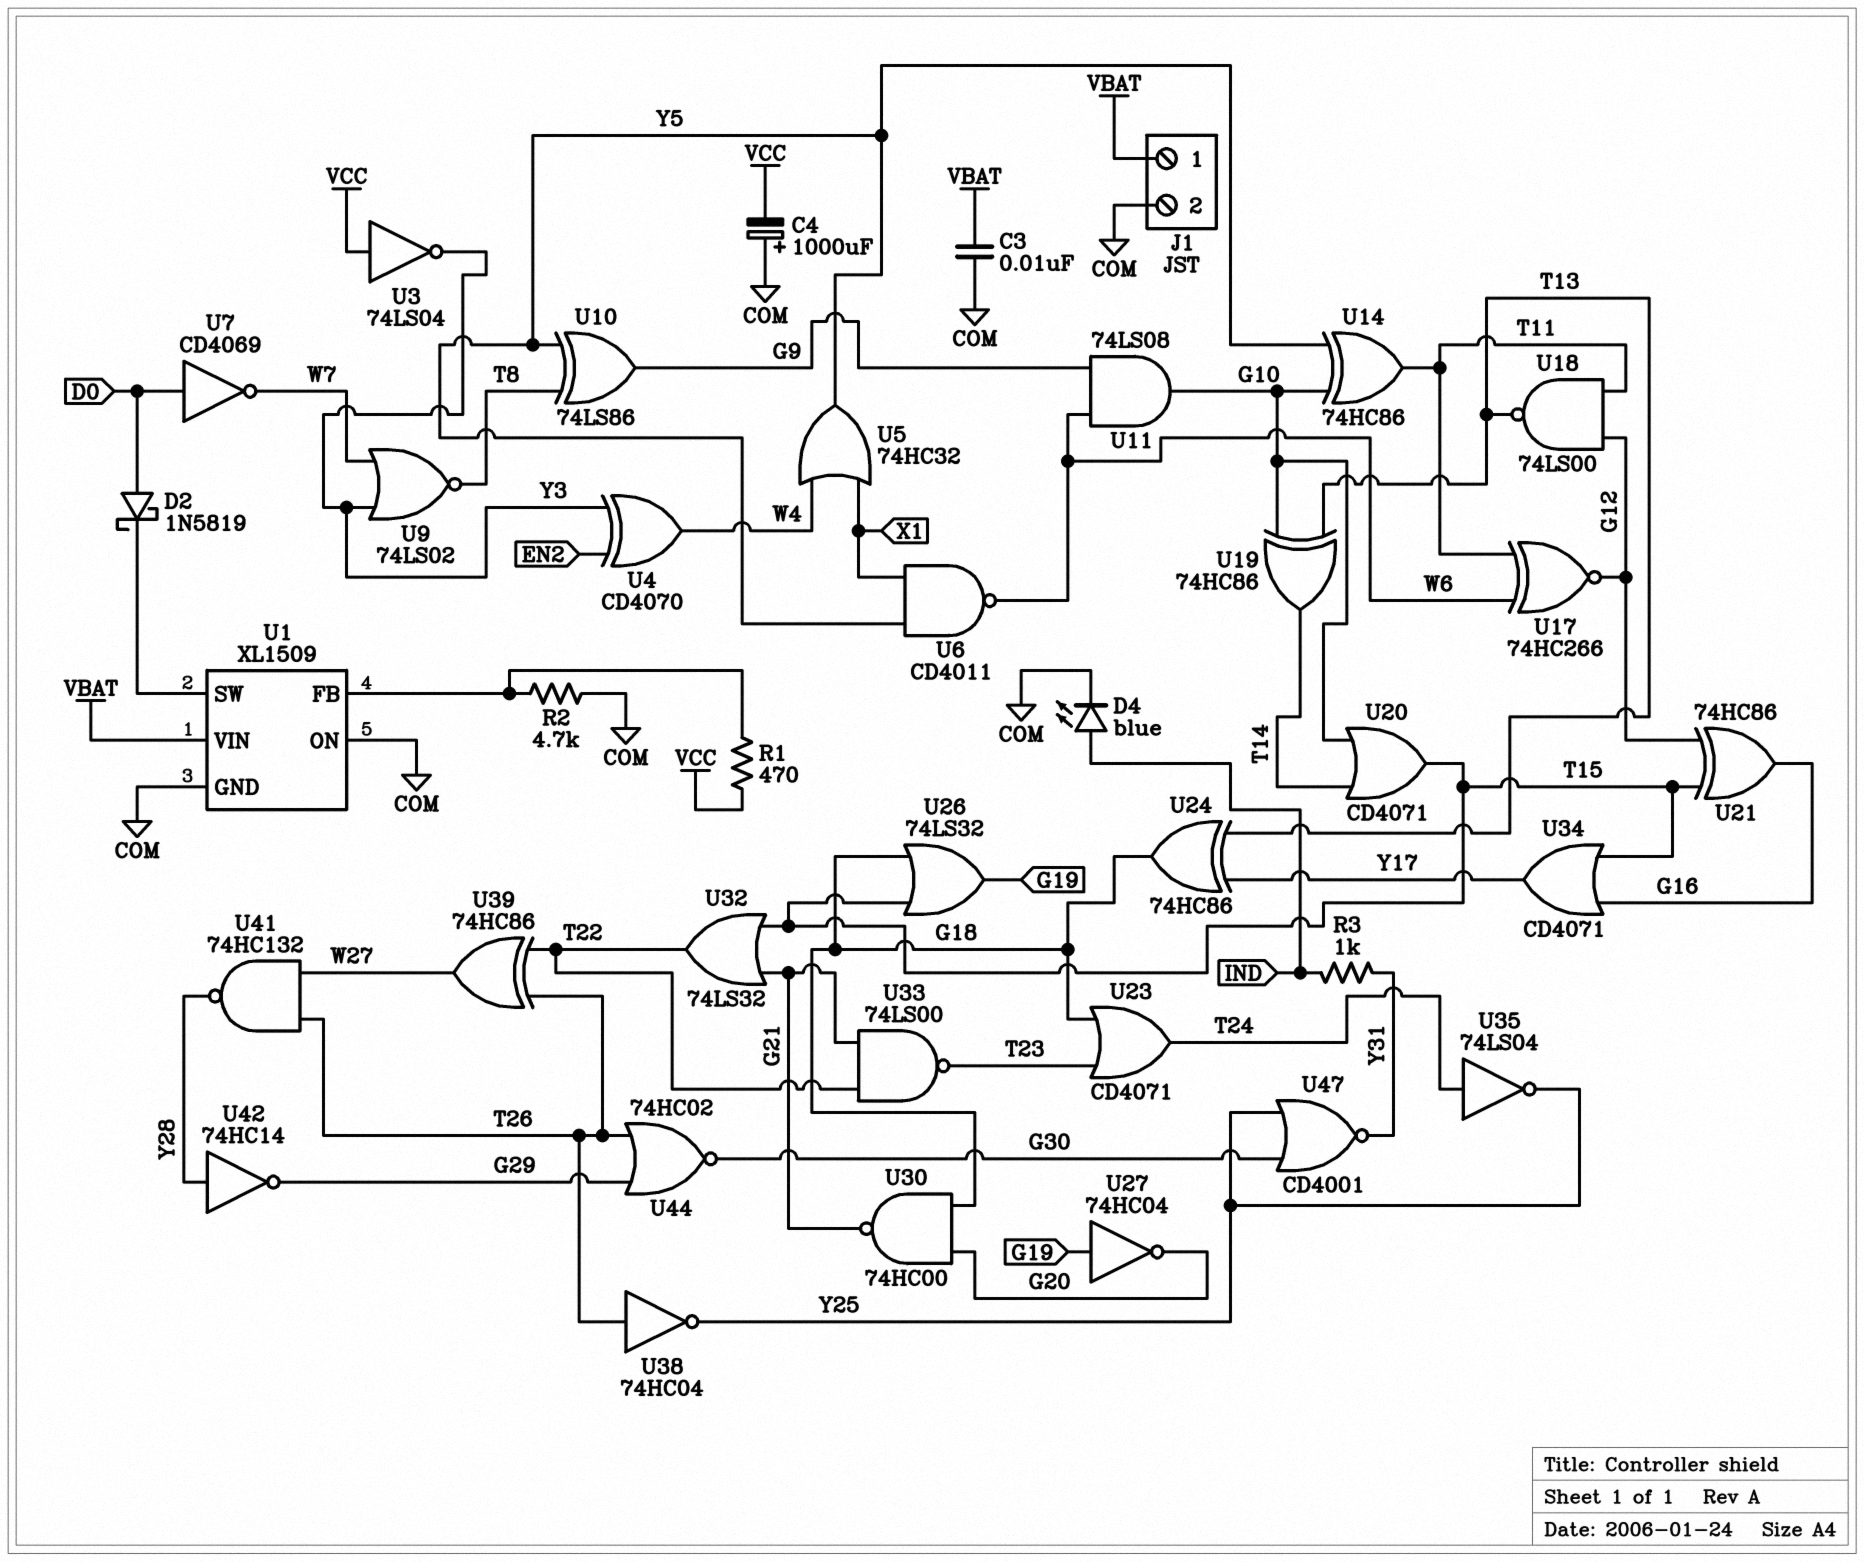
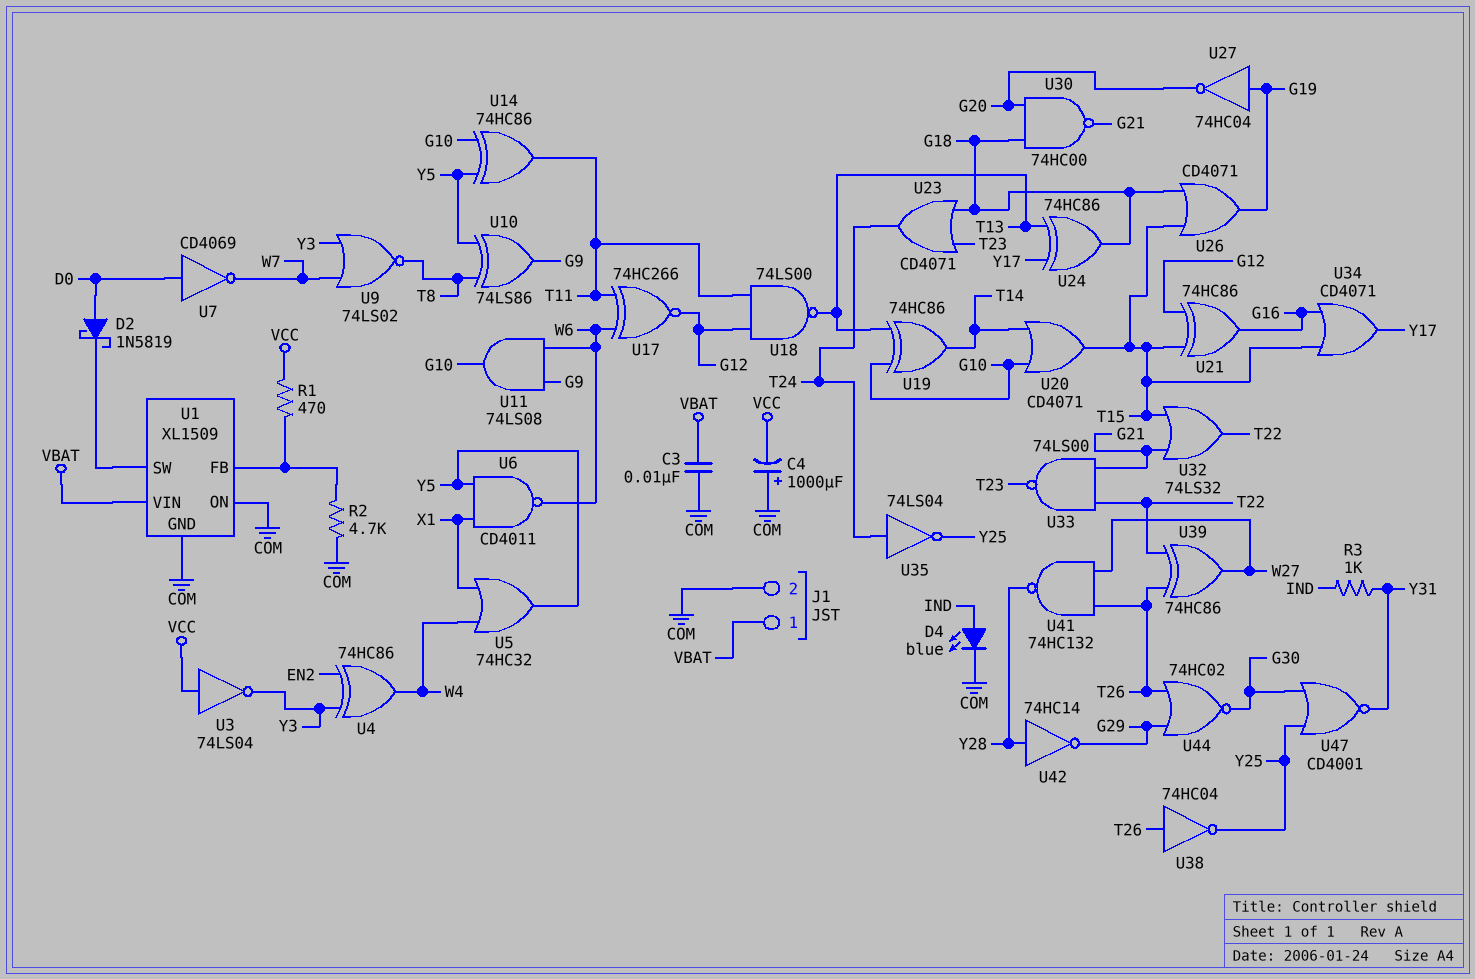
U4: XOR CD4070 (in EN2, in Y3, out W4) -> XOR 74HC86 (in EN2, in Y3, out W4)
U26: OR 74LS32 (in G18, in T15, out G19) -> OR CD4071 (in G18, in T15, out G19)

